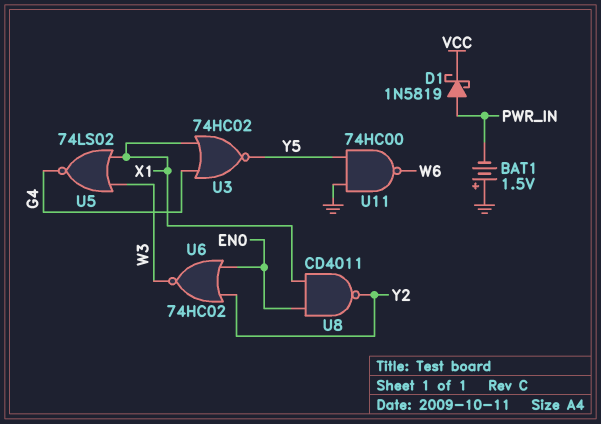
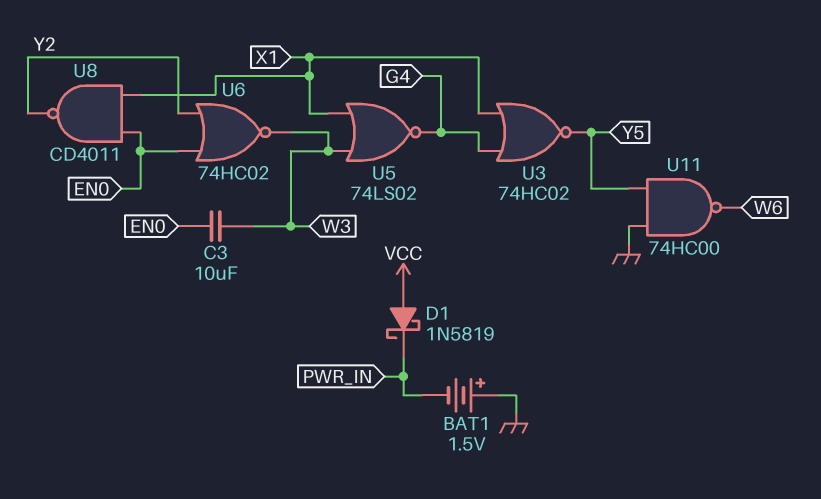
C3: none -> 10uF (EN0, W3)
D1: schottky 1N5819 (A PWR_IN, K VCC) -> schottky 1N5819 (A VCC, K PWR_IN)

